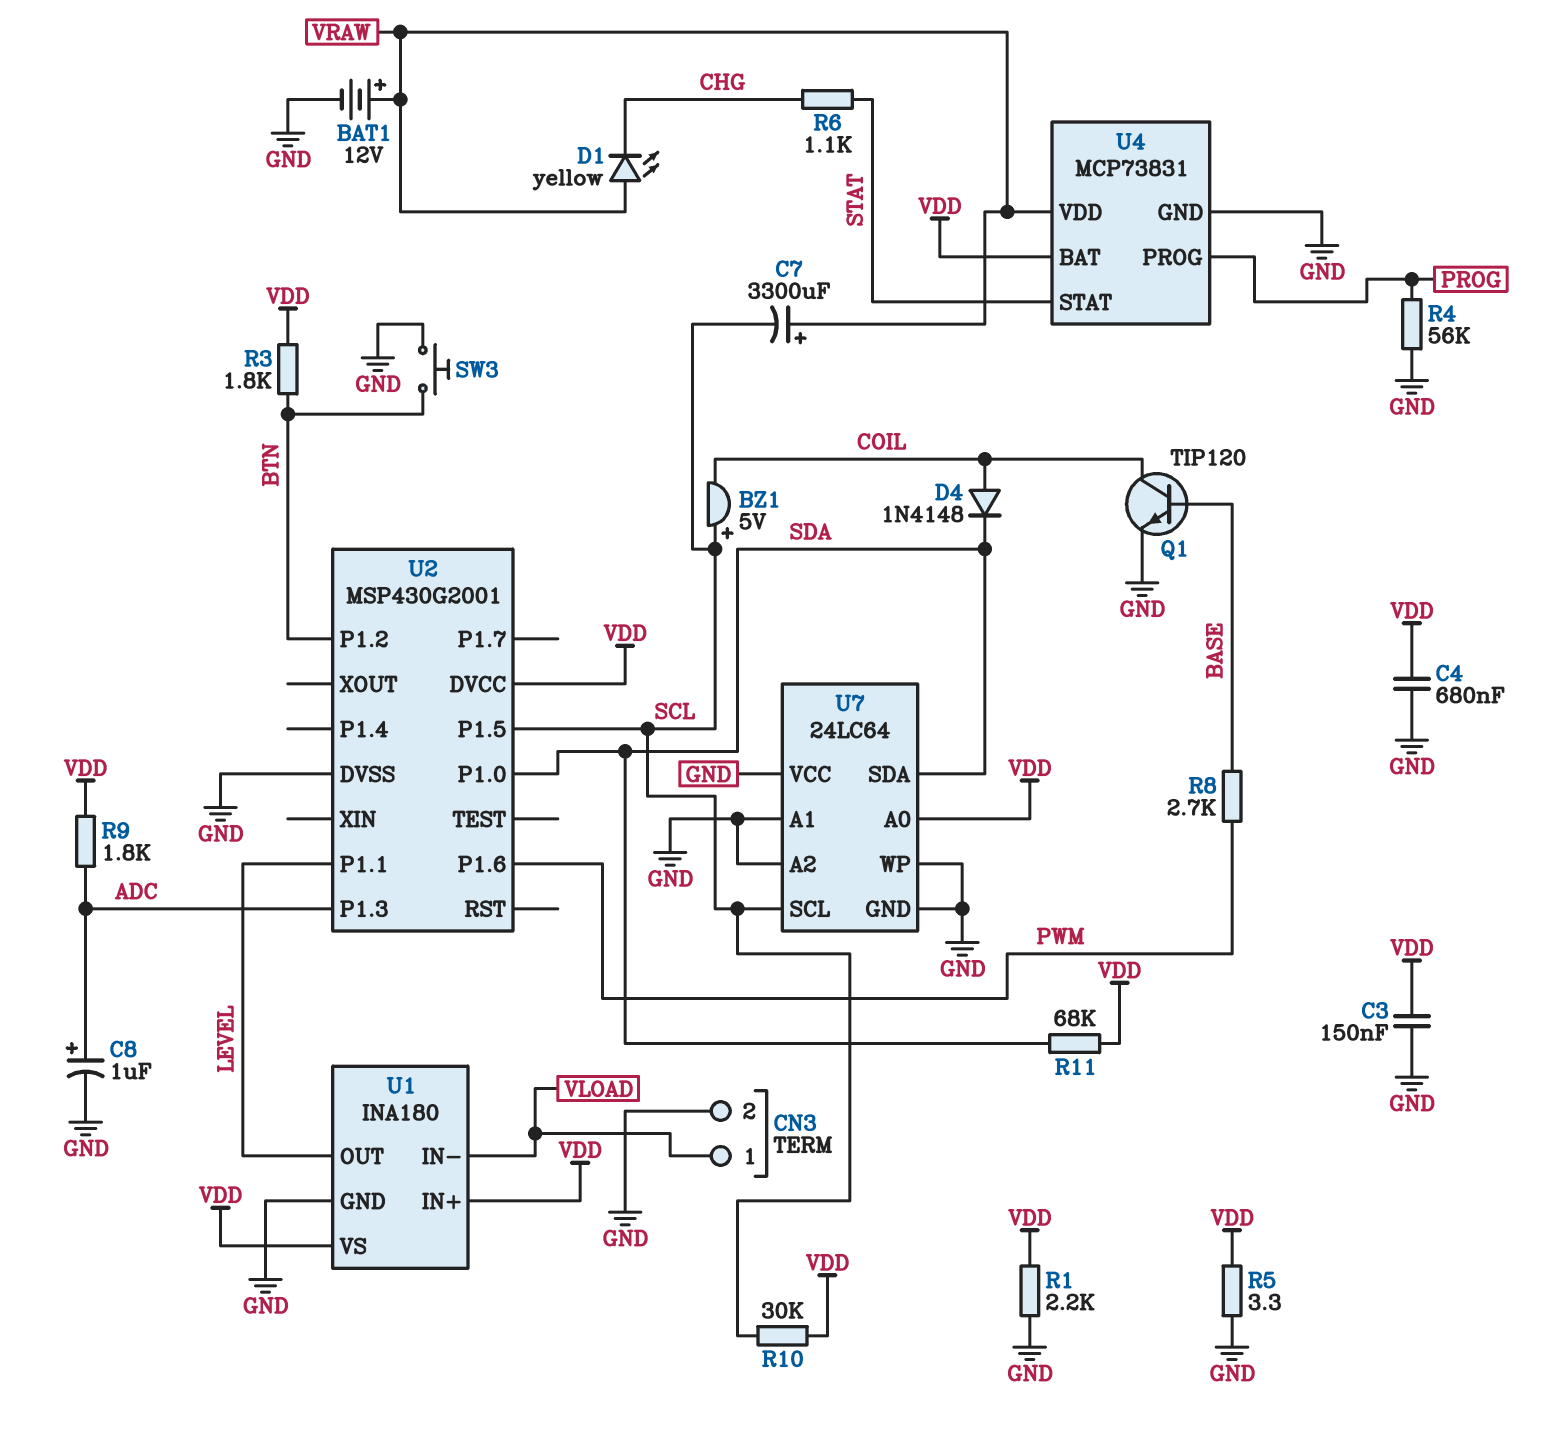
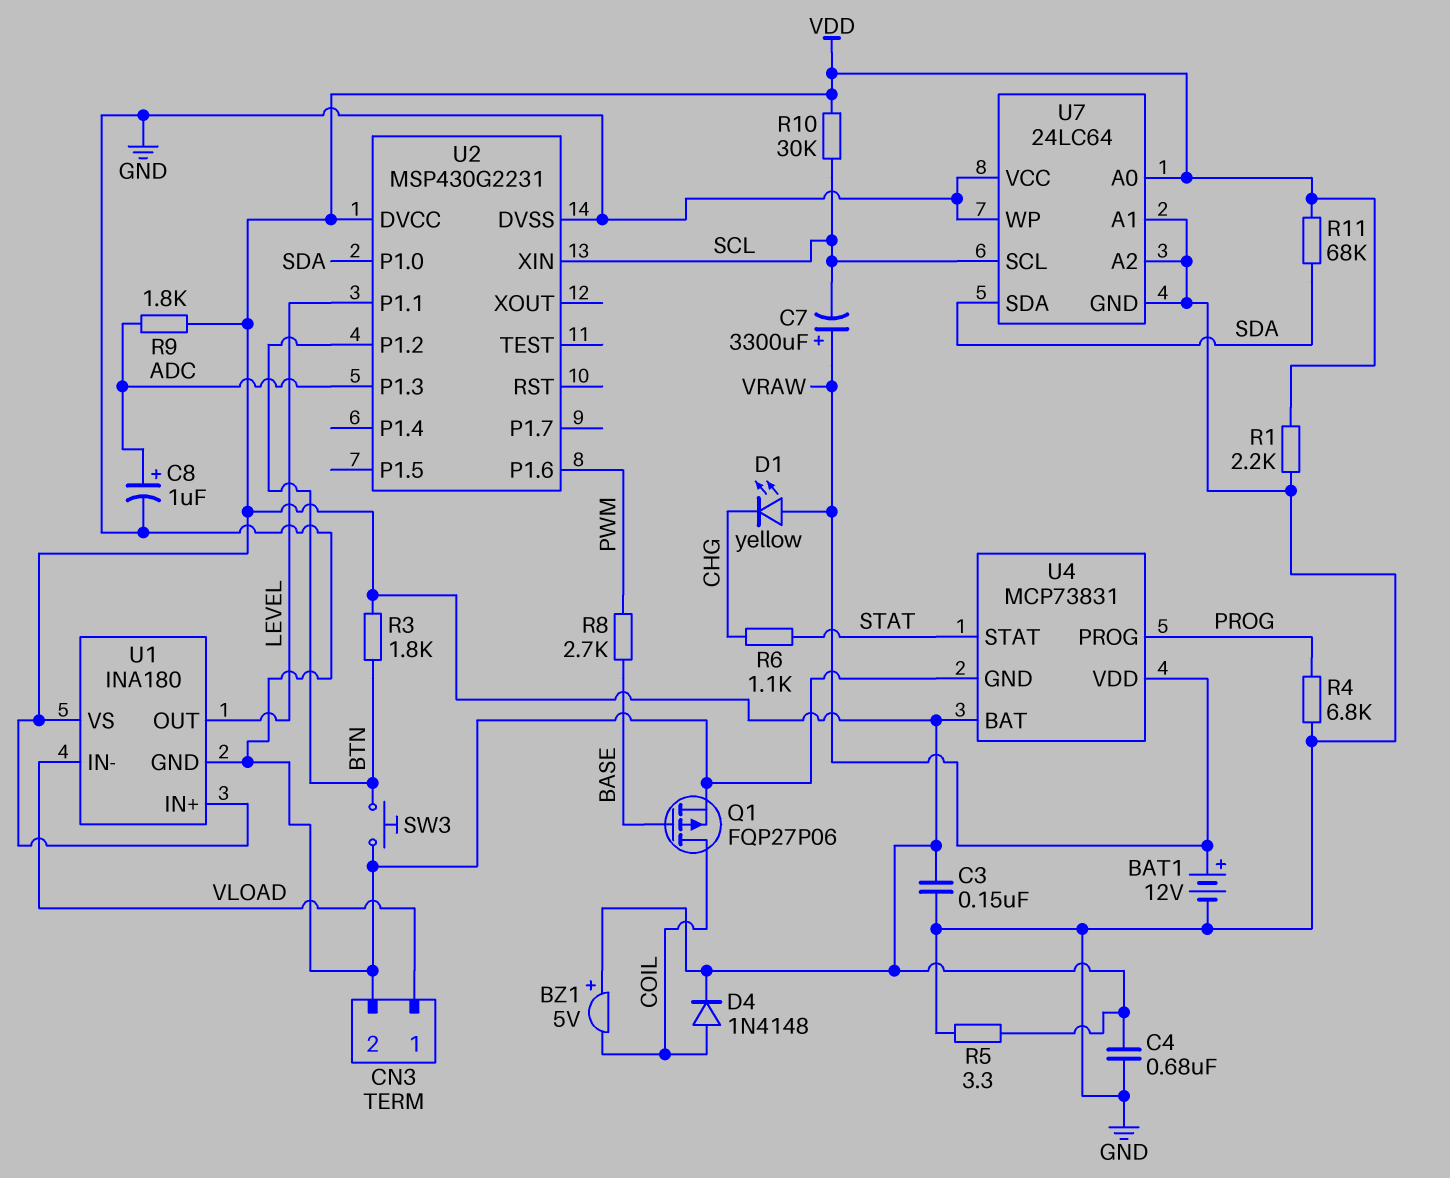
BZ1: buzzer 5V (plus SCL, minus COIL) -> buzzer 5V (plus VDD, minus COIL)
D4: diode 1N4148 (A COIL, K SDA) -> diode 1N4148 (A COIL, K VDD)
Q1: NPN TIP120 (B BASE, C COIL, E GND) -> PMOS FQP27P06 (G BASE, D COIL, S GND)
R4: 56k (GND, PROG) -> 6.8k (GND, PROG)
U2: MSP430G2001 -> MSP430G2231
U2 pin P1.5: SCL -> none
U2 pin XIN: none -> SCL

